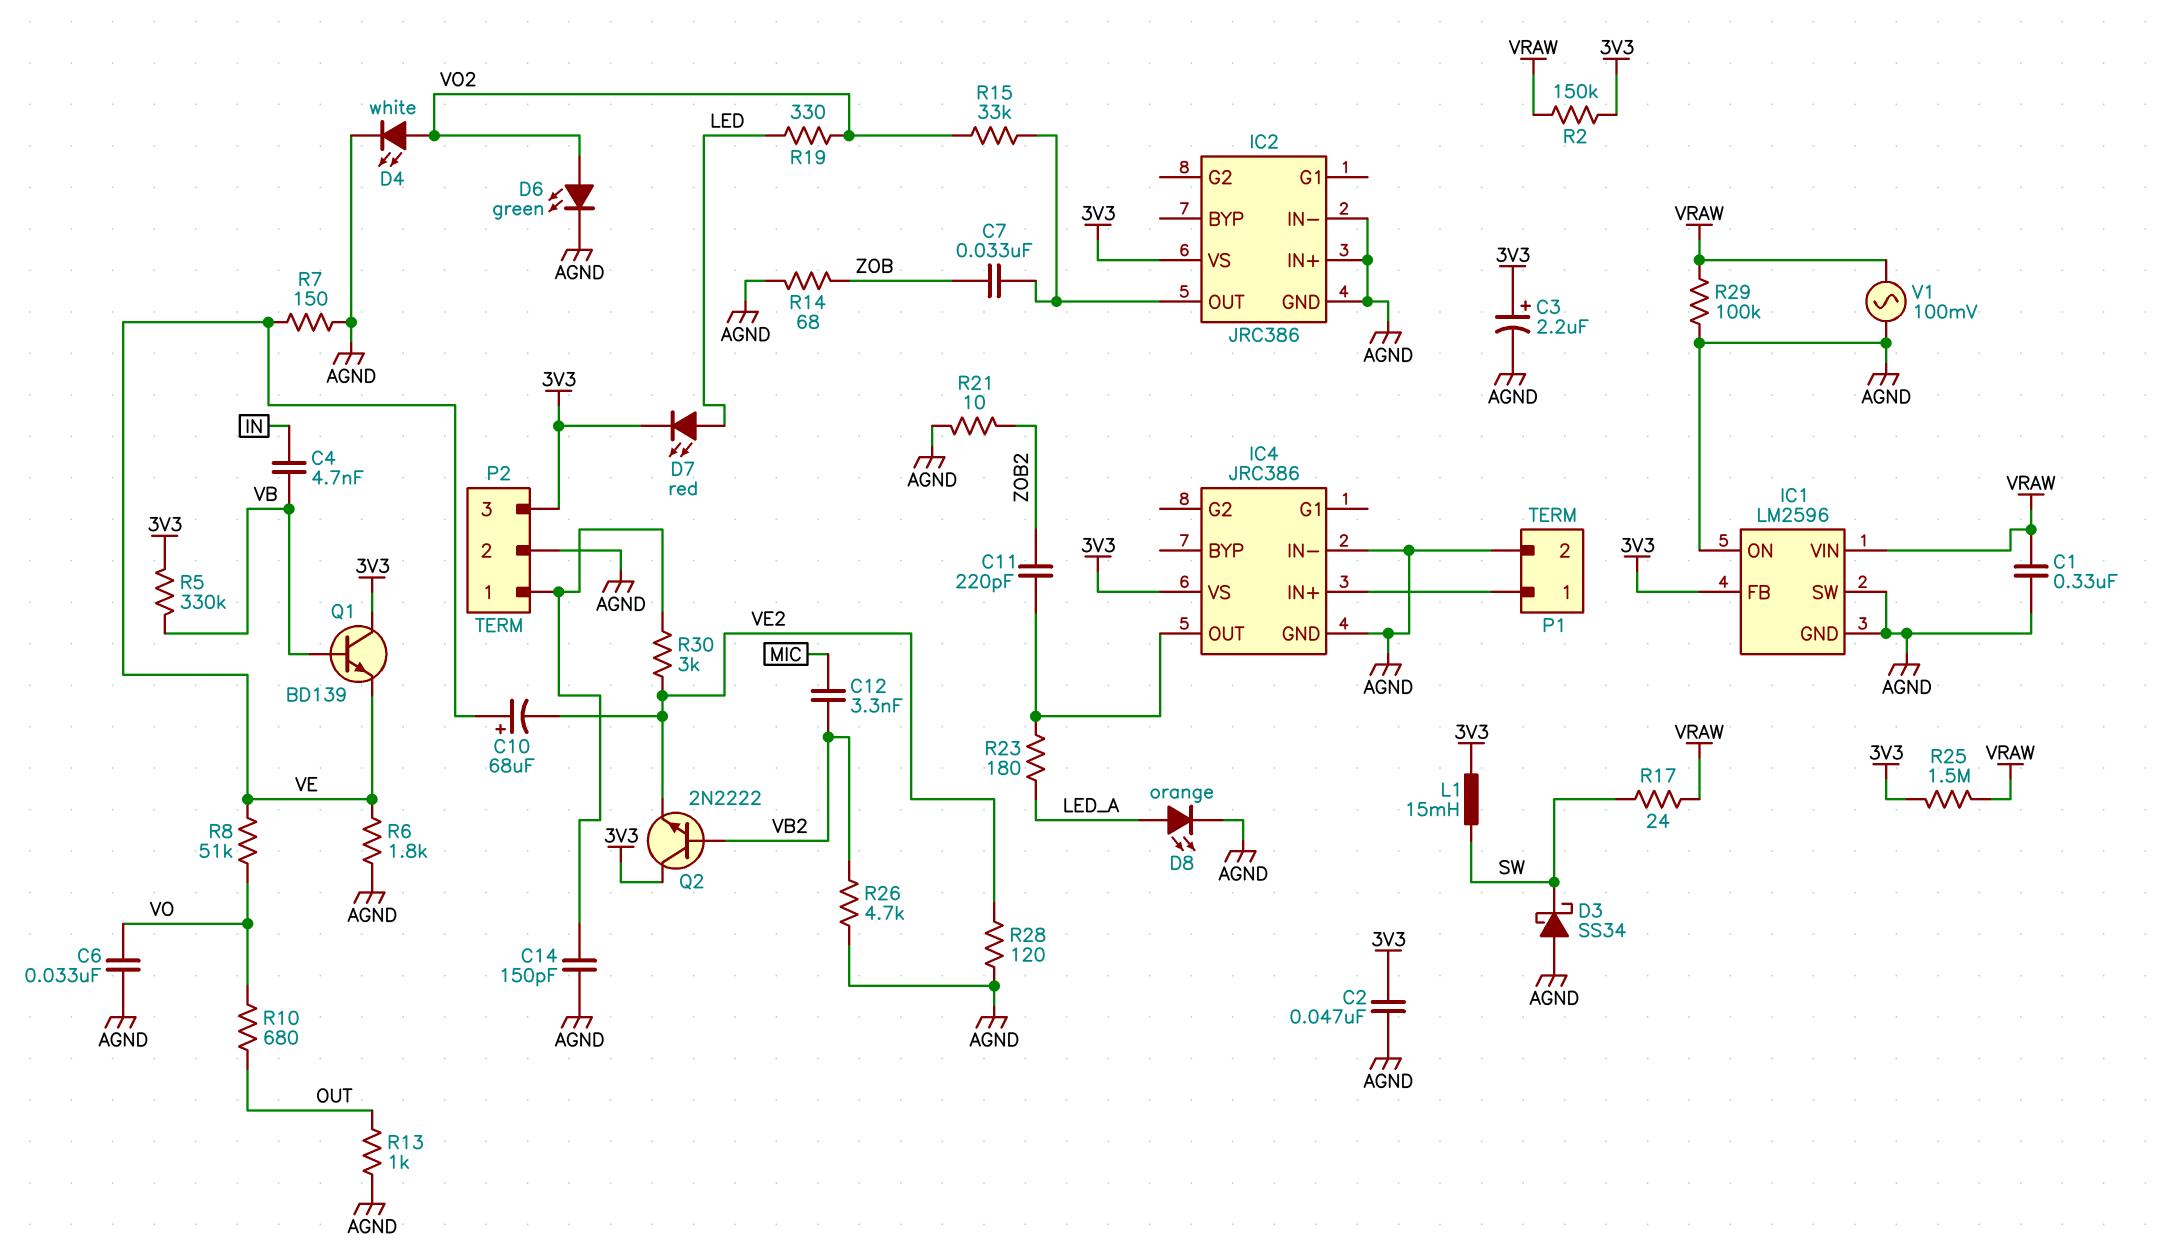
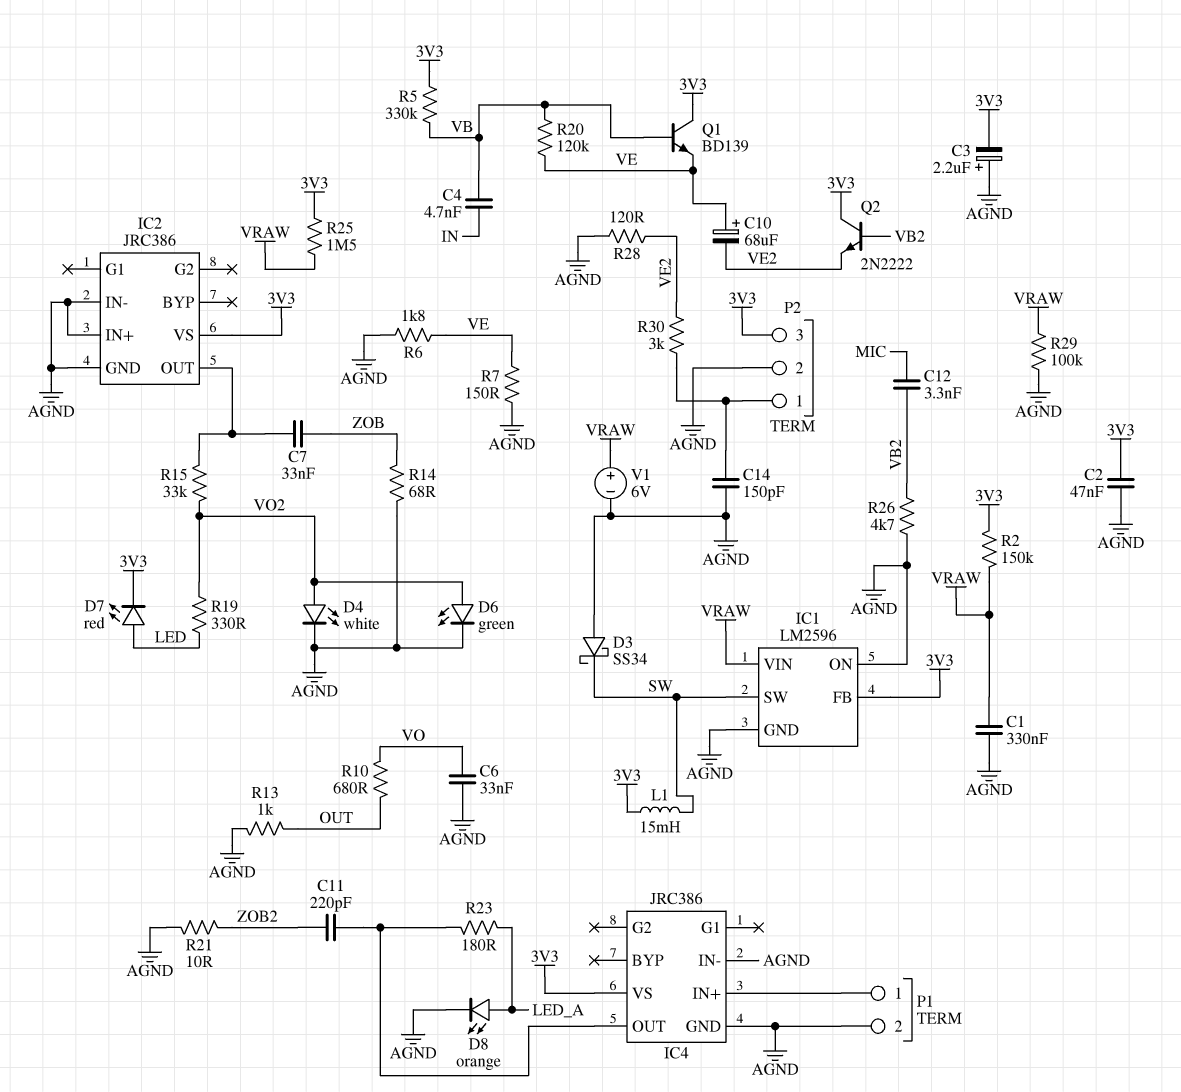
C3: 2.2uF (plus 3V3, minus AGND) -> 2.2uF (plus AGND, minus 3V3)
IC1 pin SW: AGND -> SW
R8: 51k (VE, VO) -> none
R17: 24 (SW, VRAW) -> none
R20: none -> 120k (VB, VE)
V1: AC 100mV (AGND, VRAW) -> 6V (plus VRAW, minus AGND)

